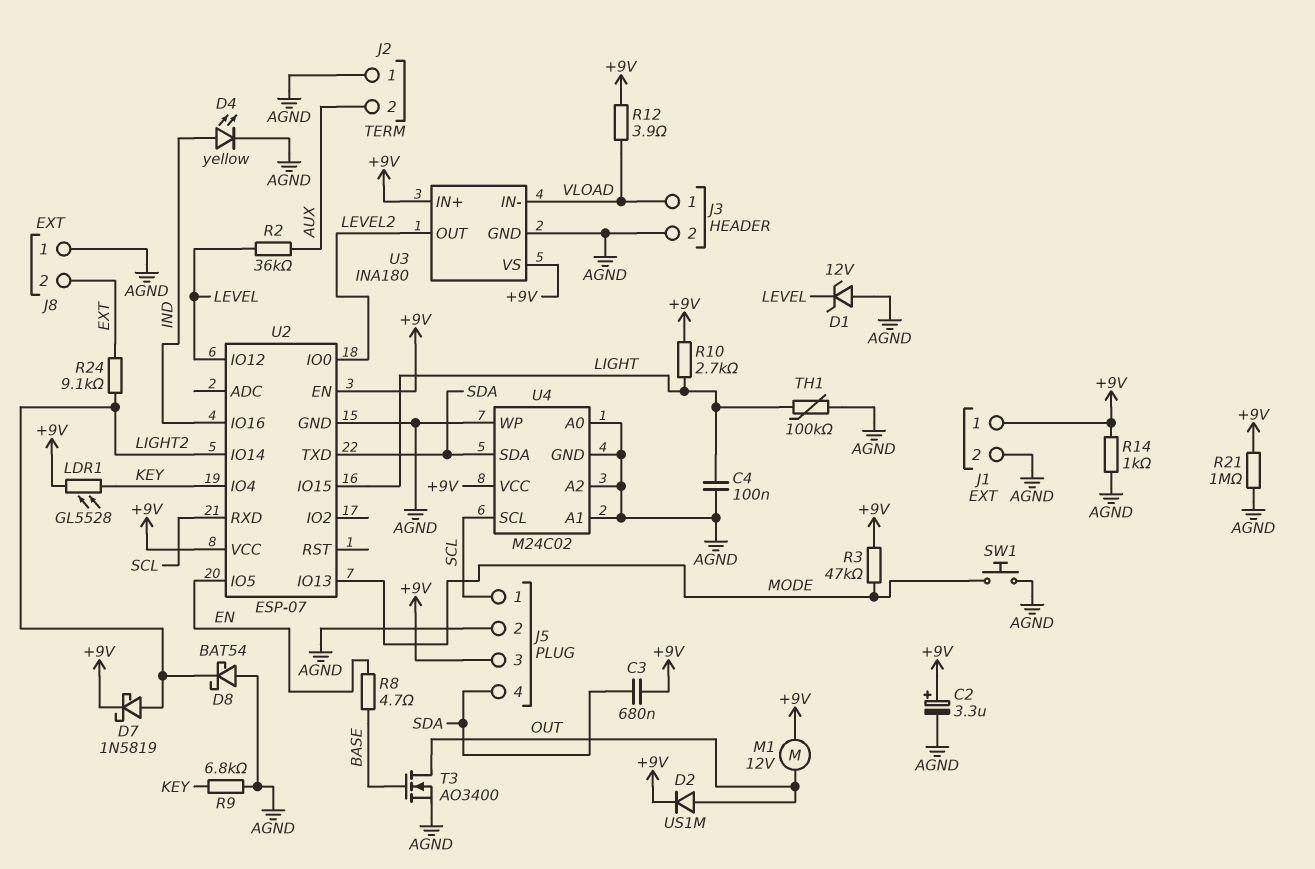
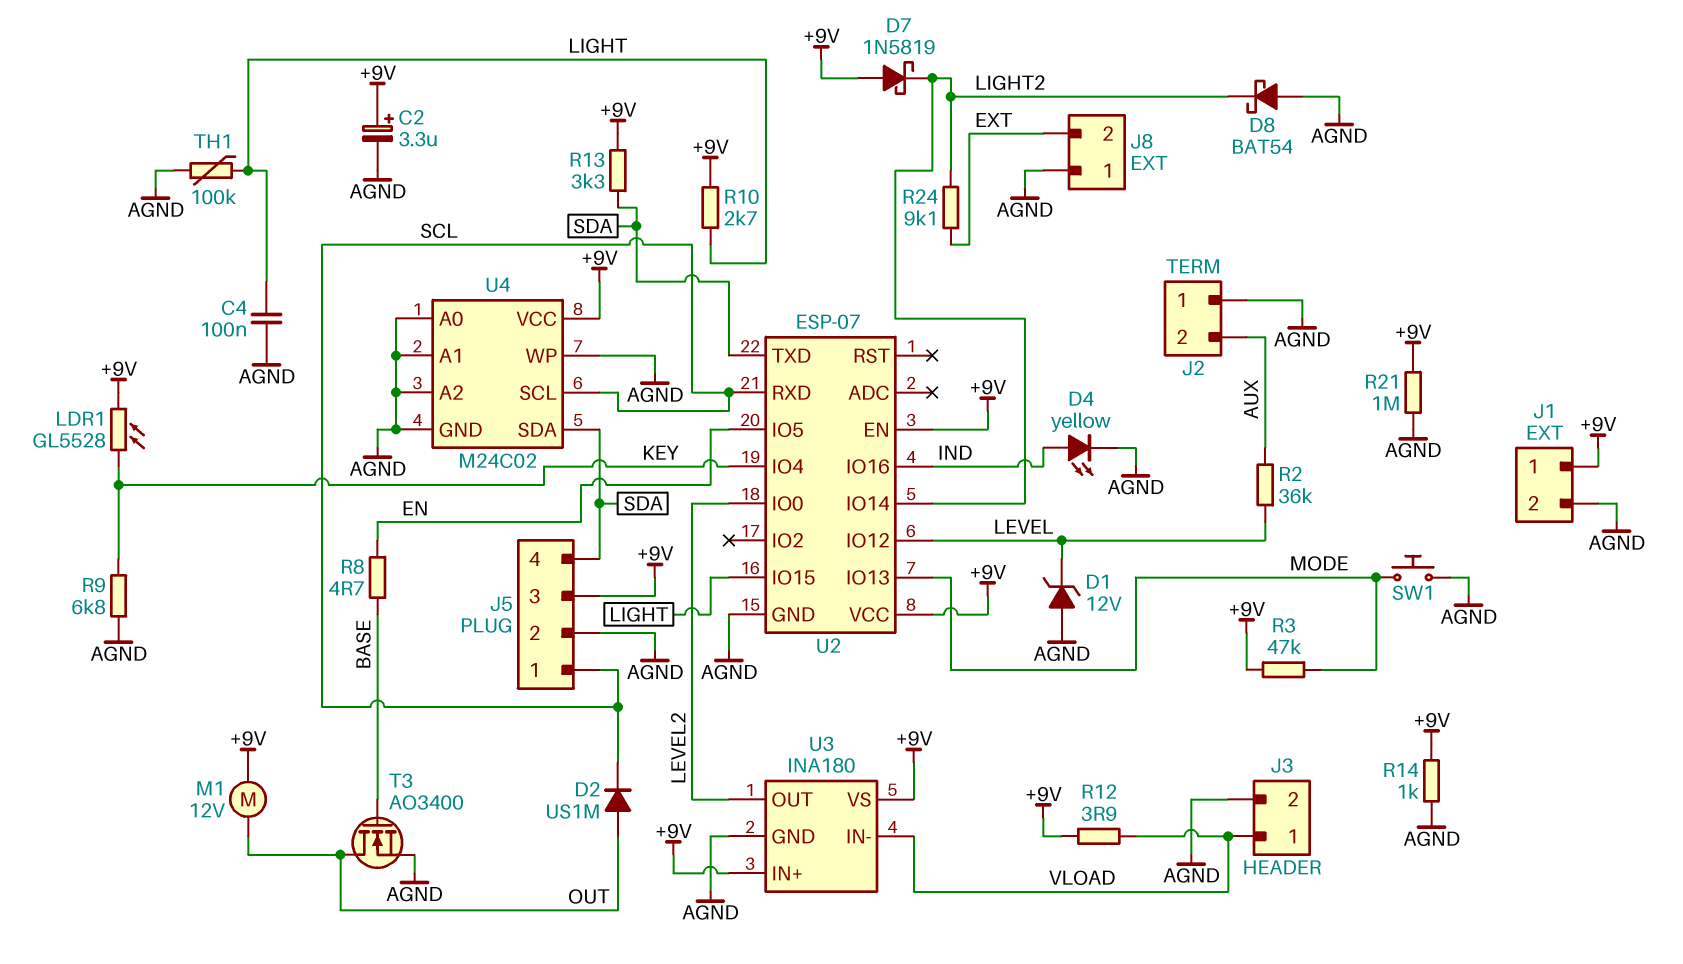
C3: 680nF (+9V, SDA) -> none
D2: diode US1M (A OUT, K +9V) -> diode US1M (A OUT, K SCL)
D7: schottky 1N5819 (A LIGHT2, K +9V) -> schottky 1N5819 (A +9V, K LIGHT2)
R13: none -> 3.3k (+9V, SDA)

